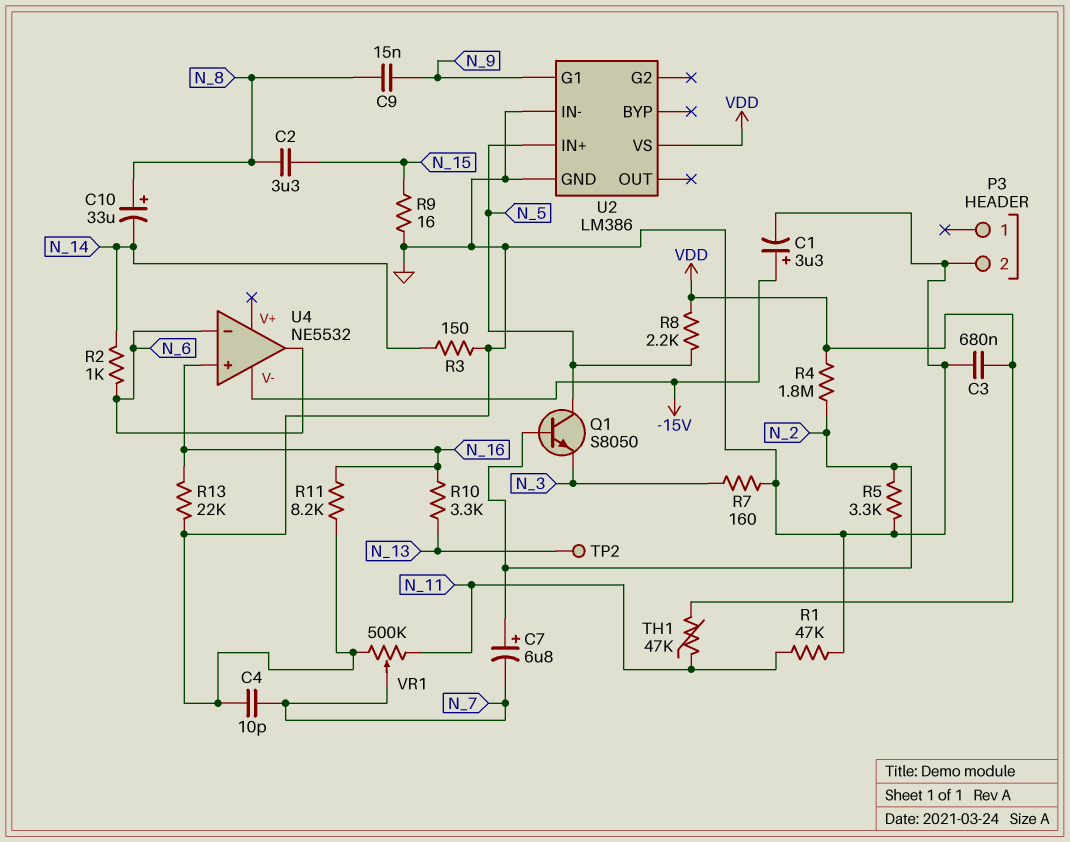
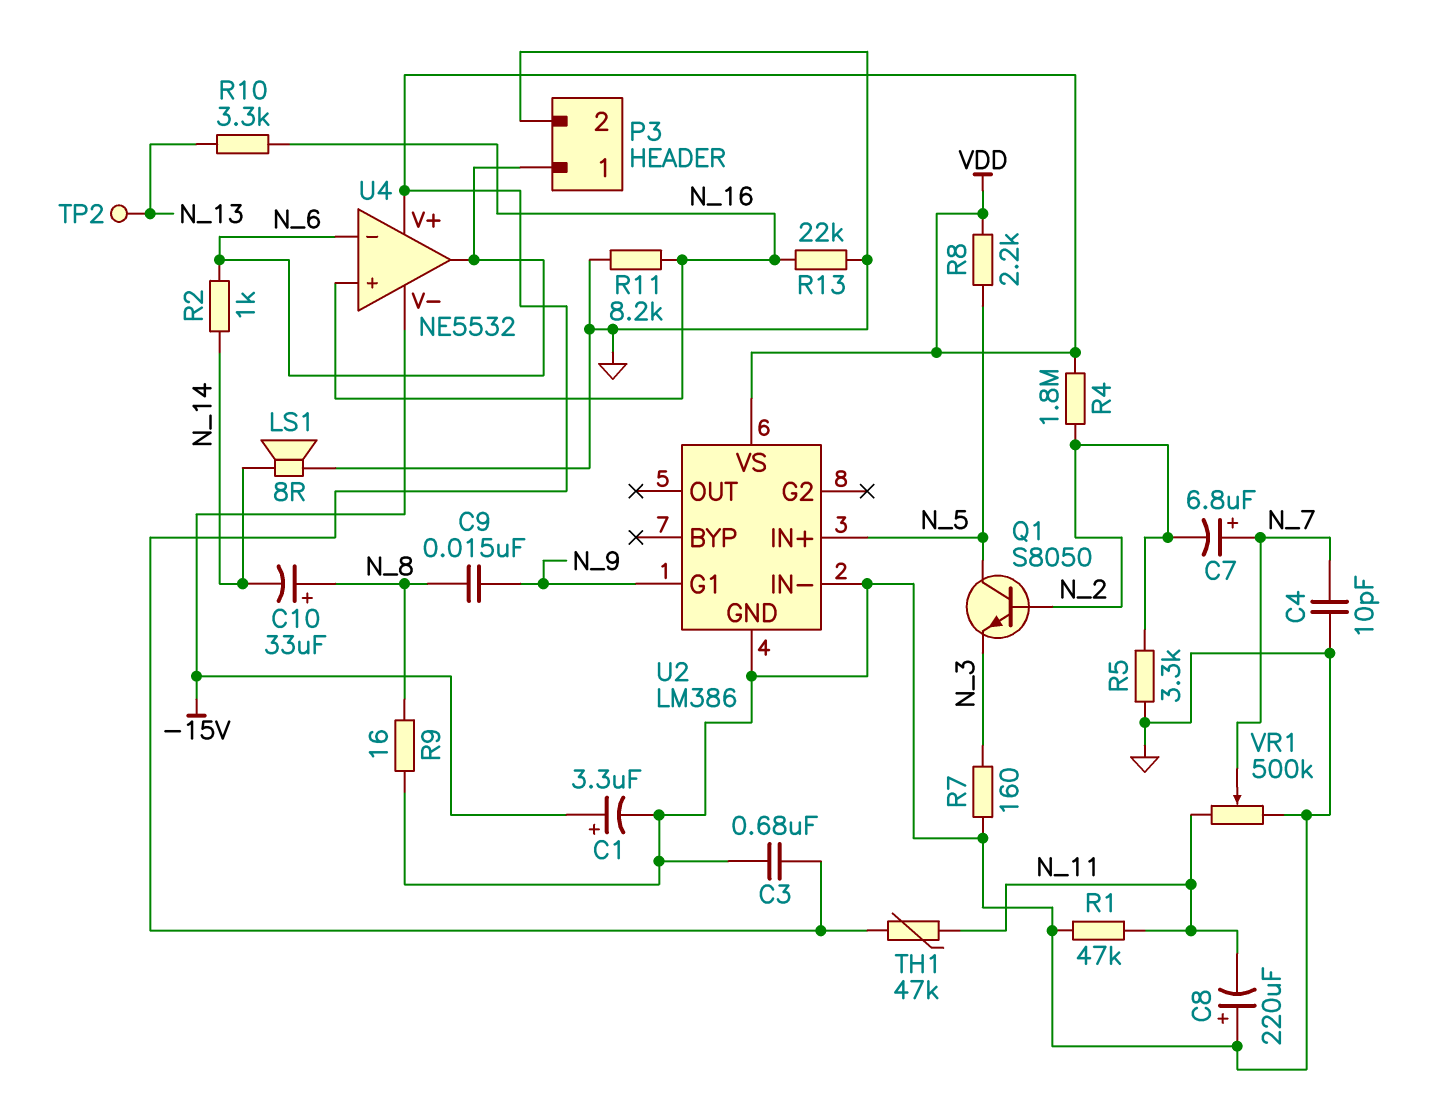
C2: 3.3uF (N_8, N_15) -> none
C7: 6.8uF (plus N_2, minus N_7) -> 6.8uF (plus N_7, minus N_2)
C8: none -> 220uF (plus GND, minus N_11)
LS1: none -> speaker 8R (GND, N_14)
P3 pin 1: none -> N_6
R3: 150 (GND, N_14) -> none
R9: 16 (GND, N_15) -> 16 (GND, N_8)
U4 pin V+: none -> VDD

